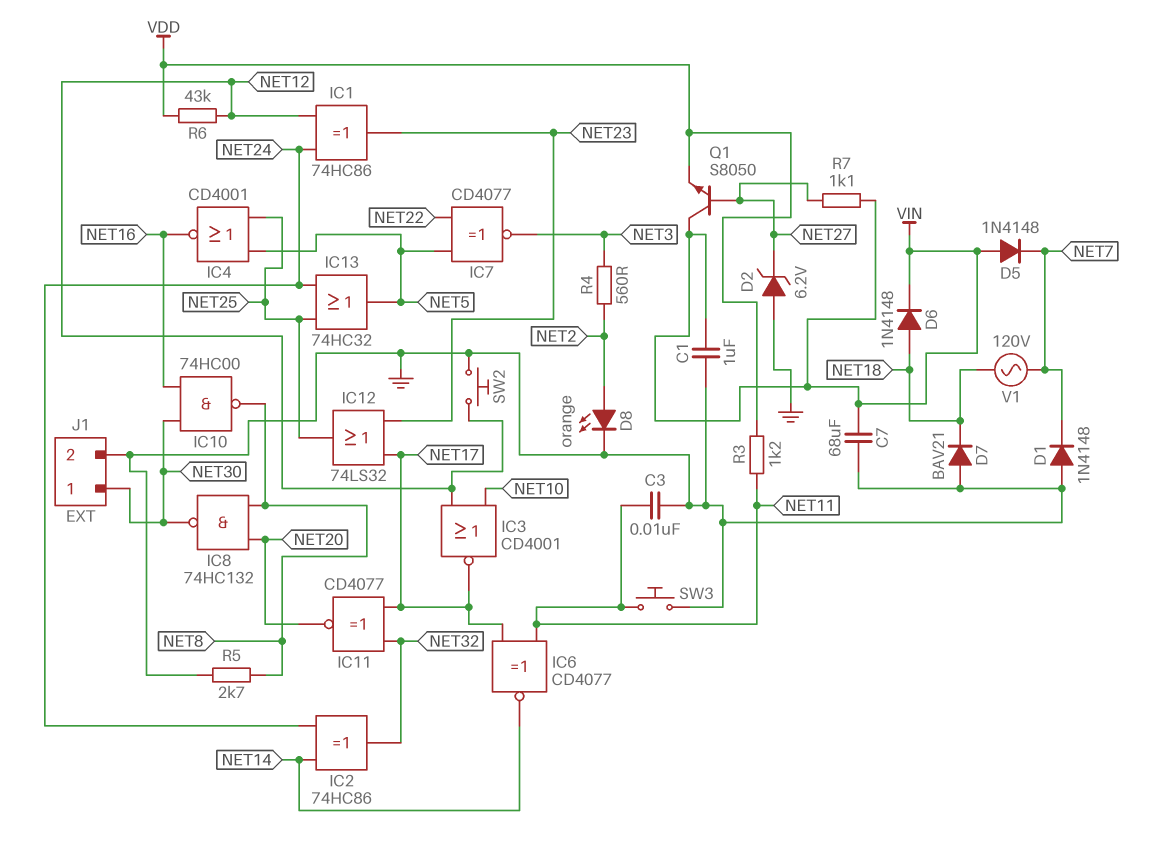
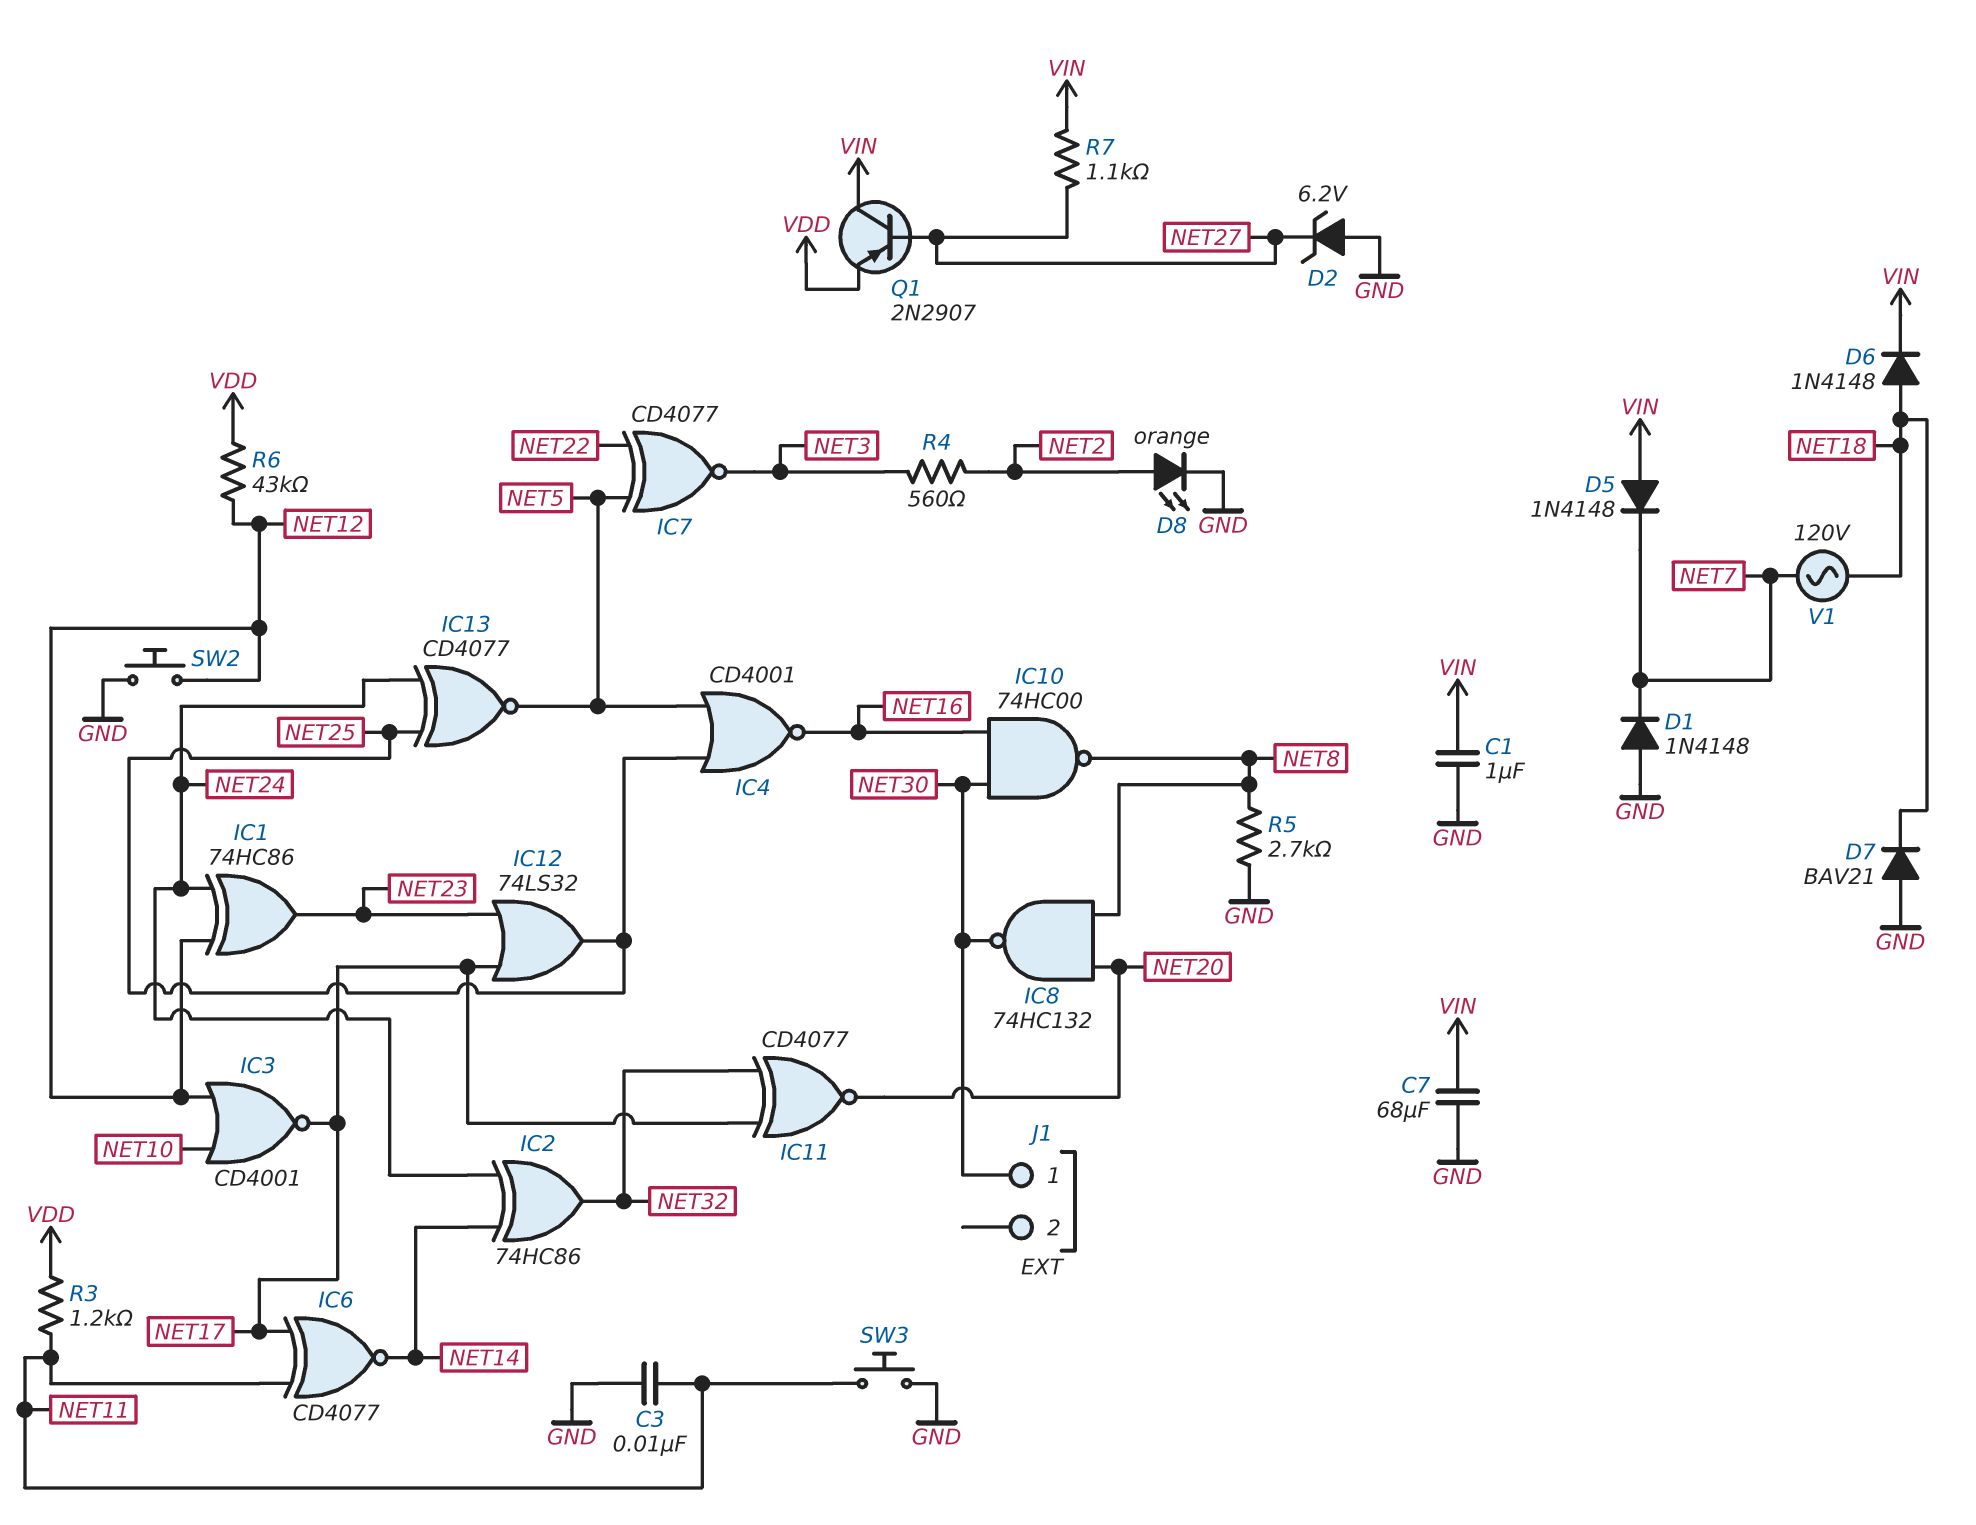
IC13: OR 74HC32 (in NET24, in NET25, out NET5) -> XNOR CD4077 (in NET24, in NET25, out NET5)
J1 pin 2: GND -> none
Q1: NPN S8050 (B NET27, C VIN, E VDD) -> PNP 2N2907 (B NET27, C VIN, E VDD)

